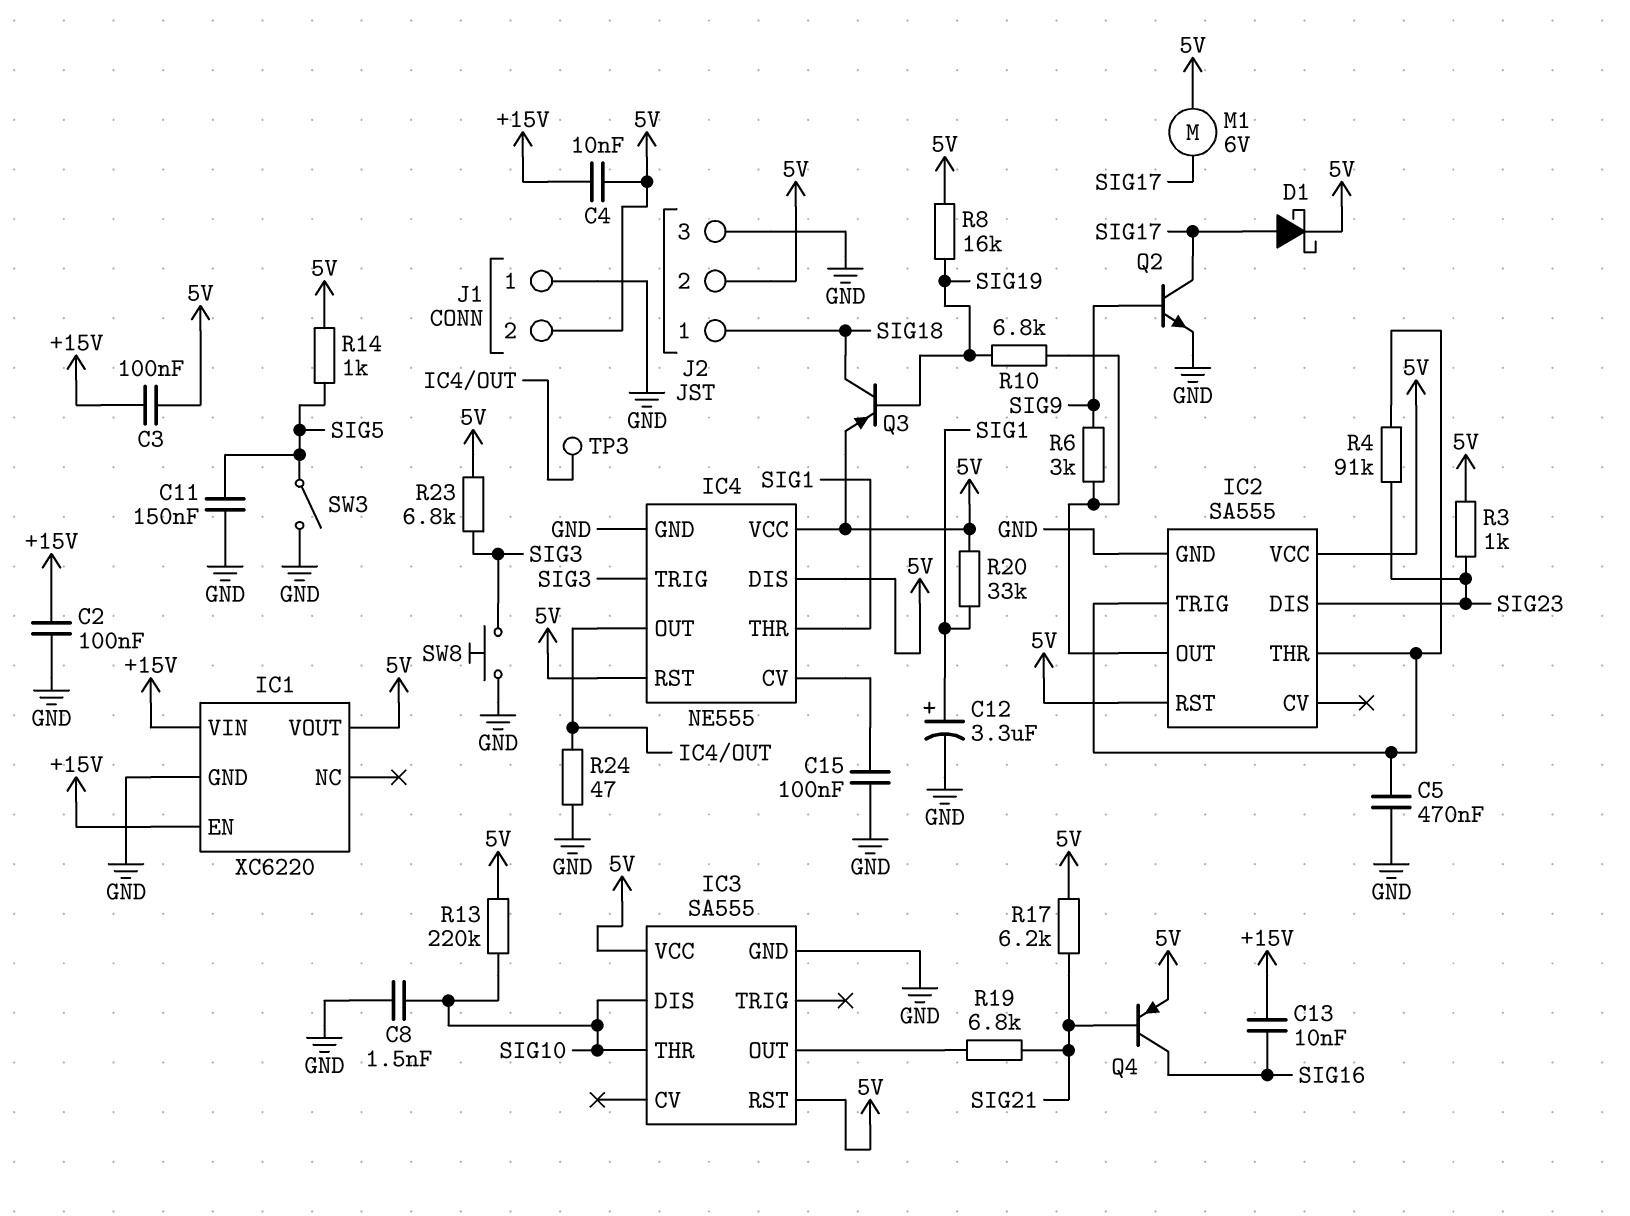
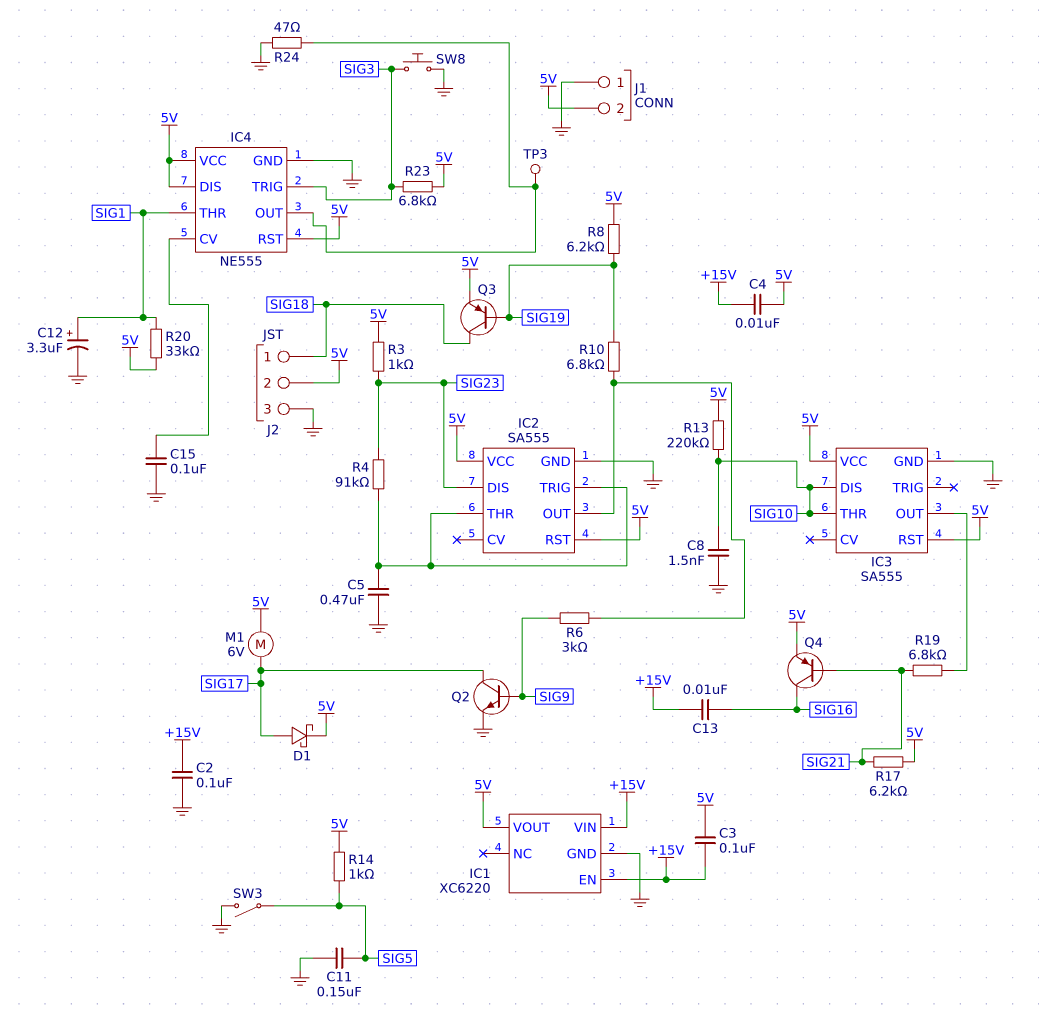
R8: 16k (5V, SIG19) -> 6.2k (5V, SIG19)

